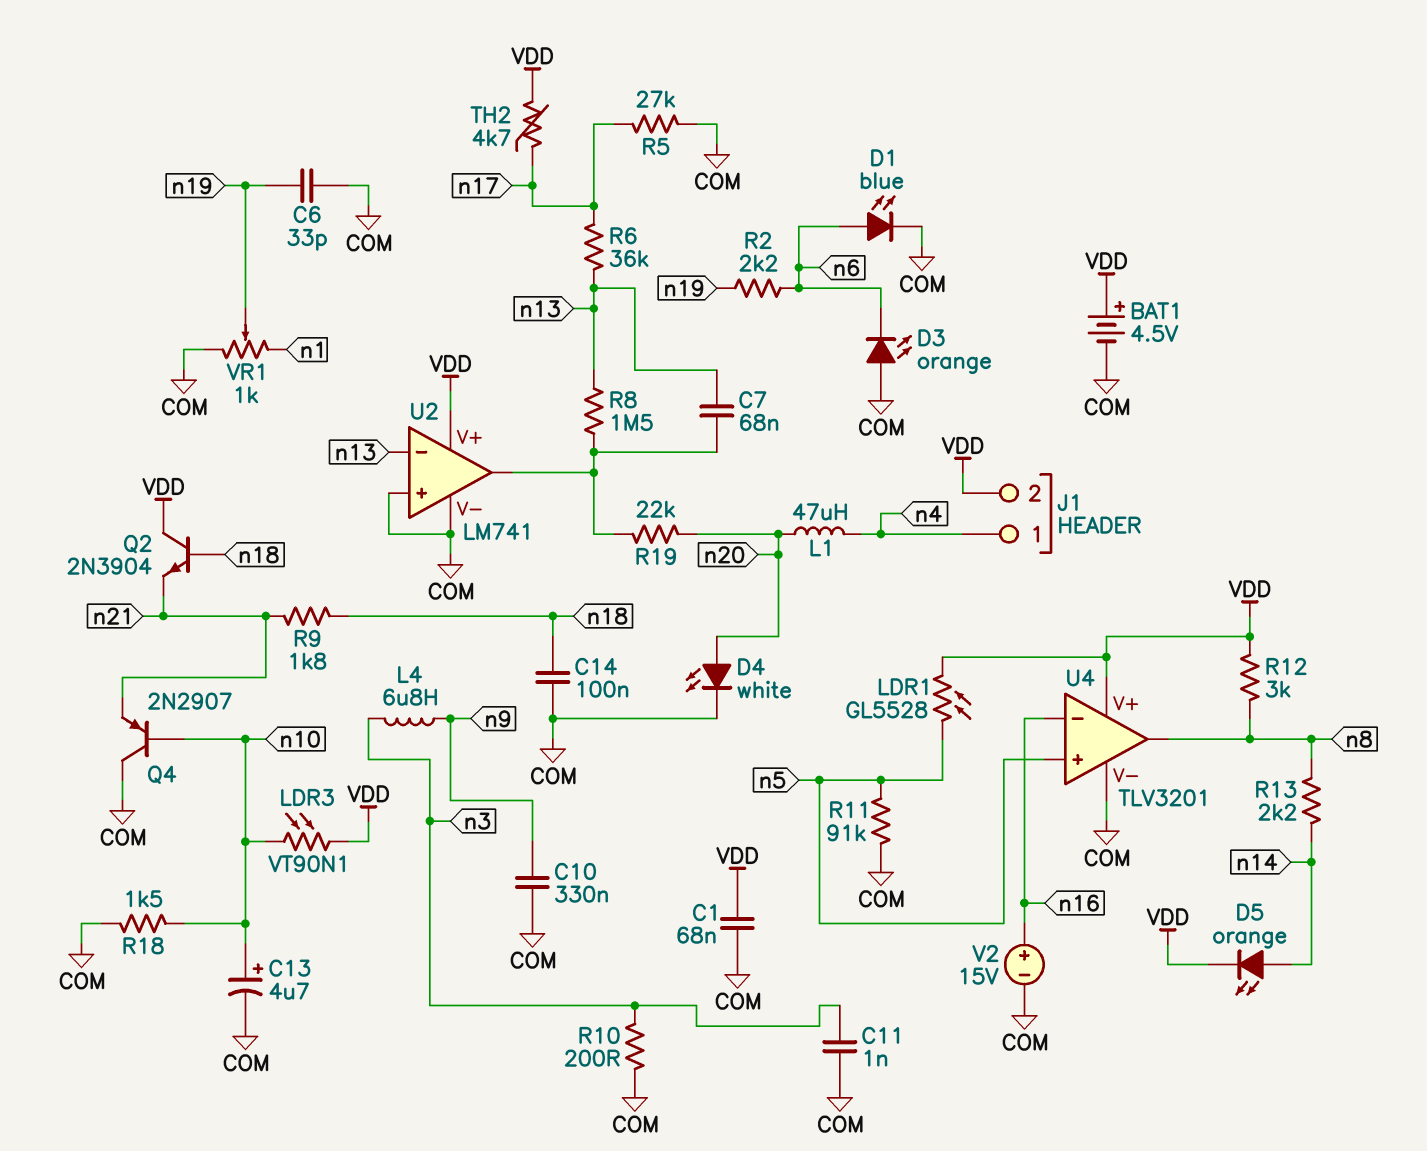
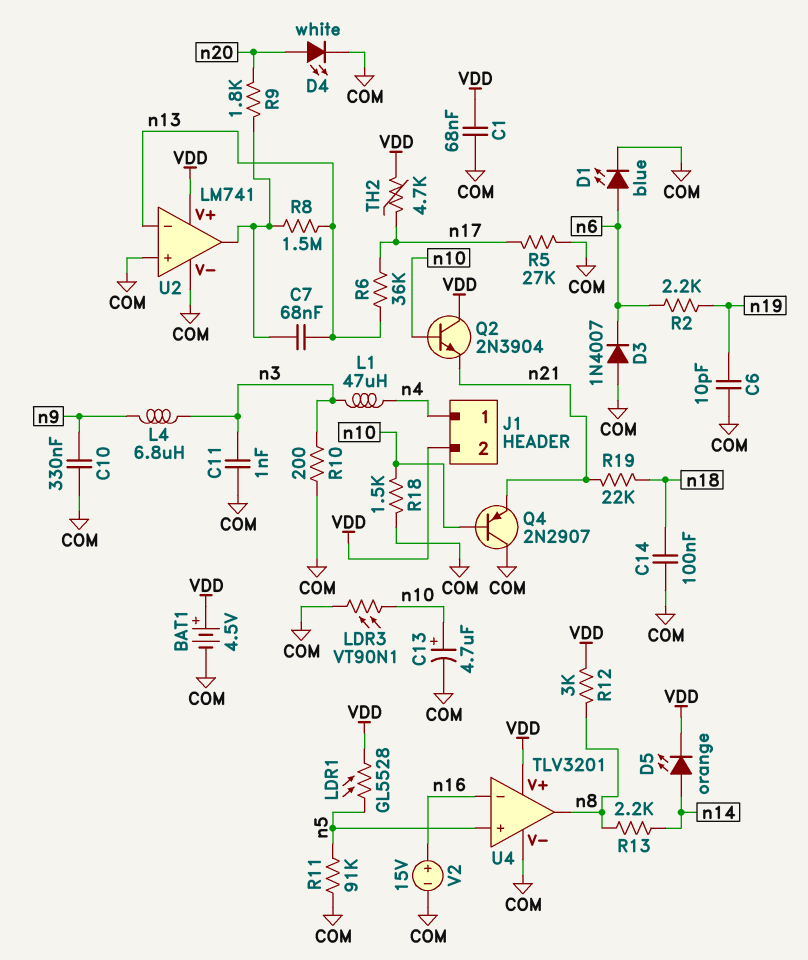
C6: 33pF (COM, n19) -> 10pF (COM, n19)
D3: LED orange (A COM, K n6) -> diode 1N4007 (A COM, K n6)
L1: 47uH (n4, n20) -> 47uH (n3, n4)
LDR3: VT90N1 (VDD, n10) -> VT90N1 (COM, n10)
Q2: NPN 2N3904 (B n18, C VDD, E n21) -> NPN 2N3904 (B n10, C VDD, E n21)
R9: 1.8k (n18, n21) -> 1.8k (U2/out, n20)
R19: 22k (U2/out, n20) -> 22k (n18, n21)
VR1: 1k (COM, n1, wiper n19) -> none

